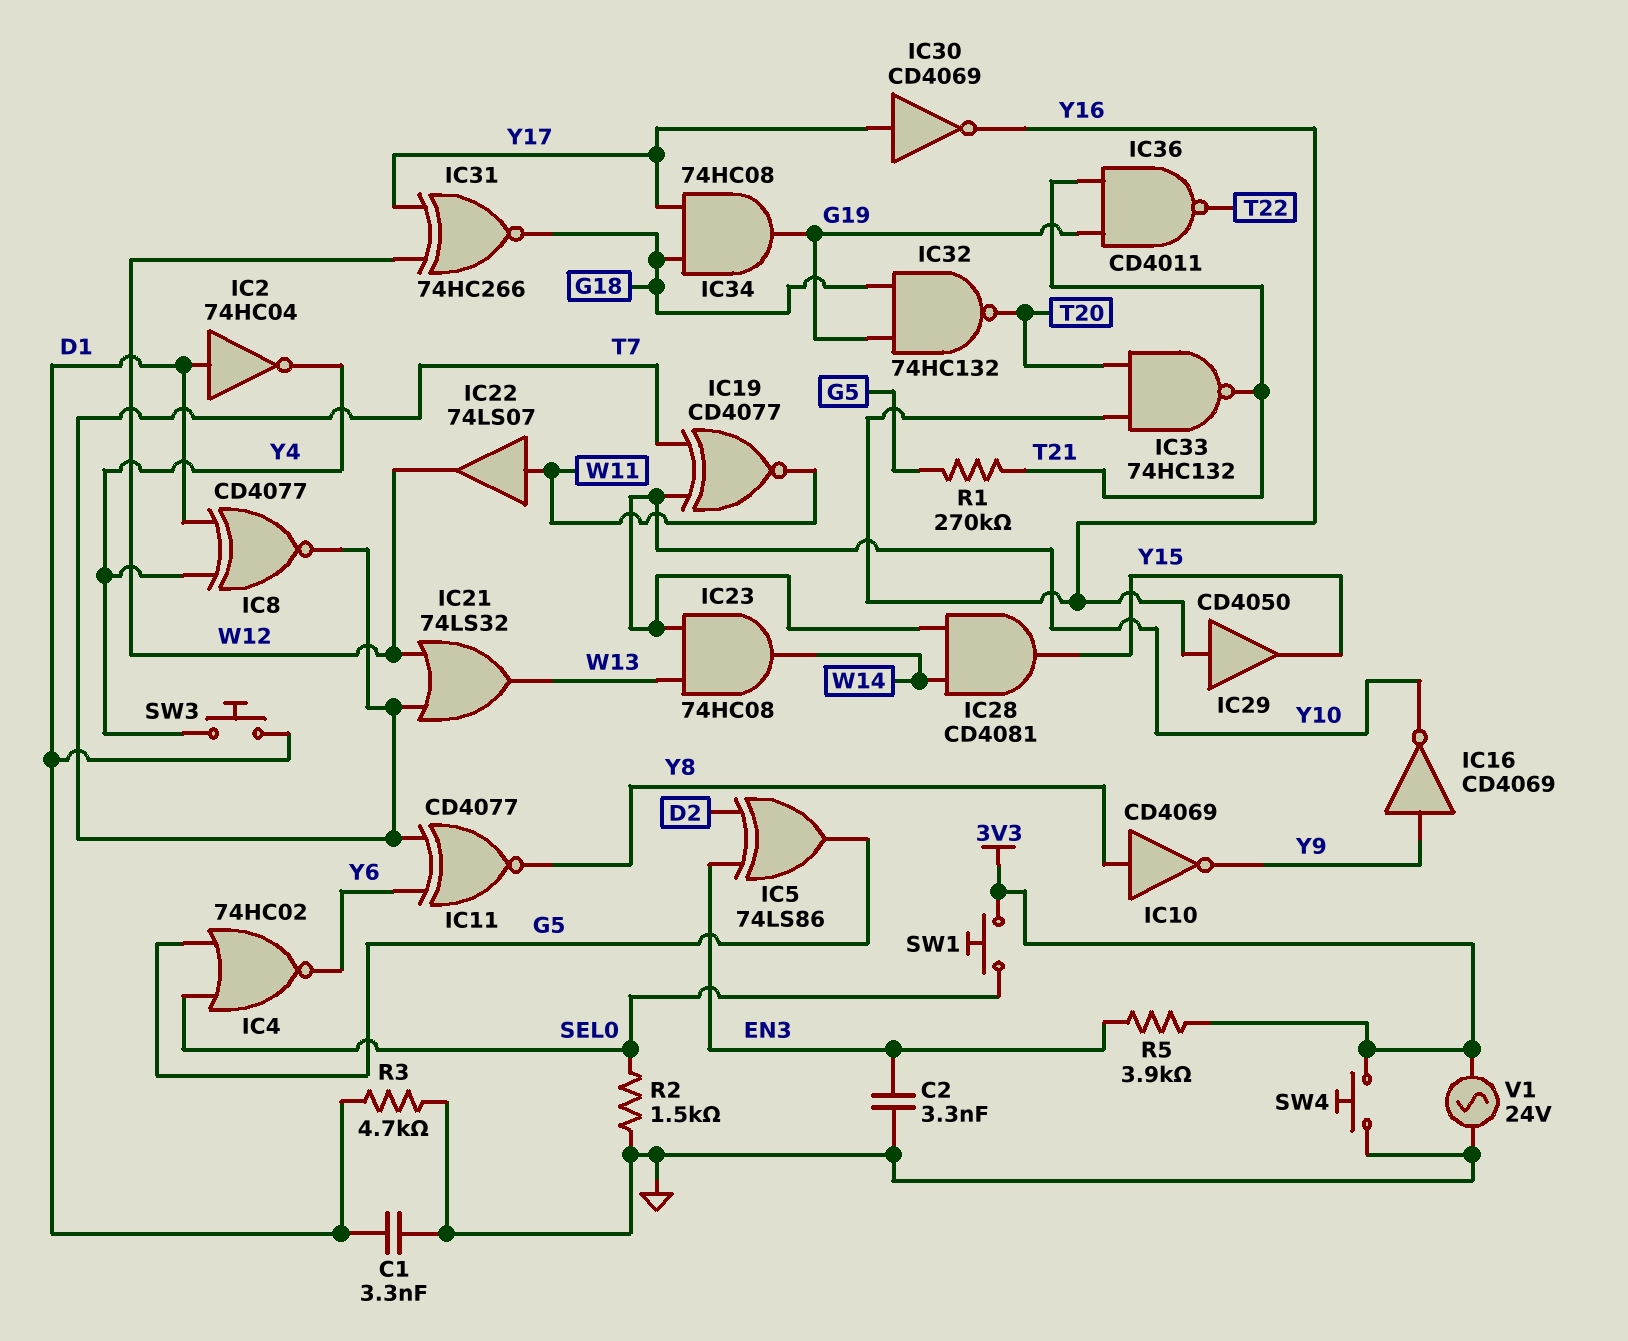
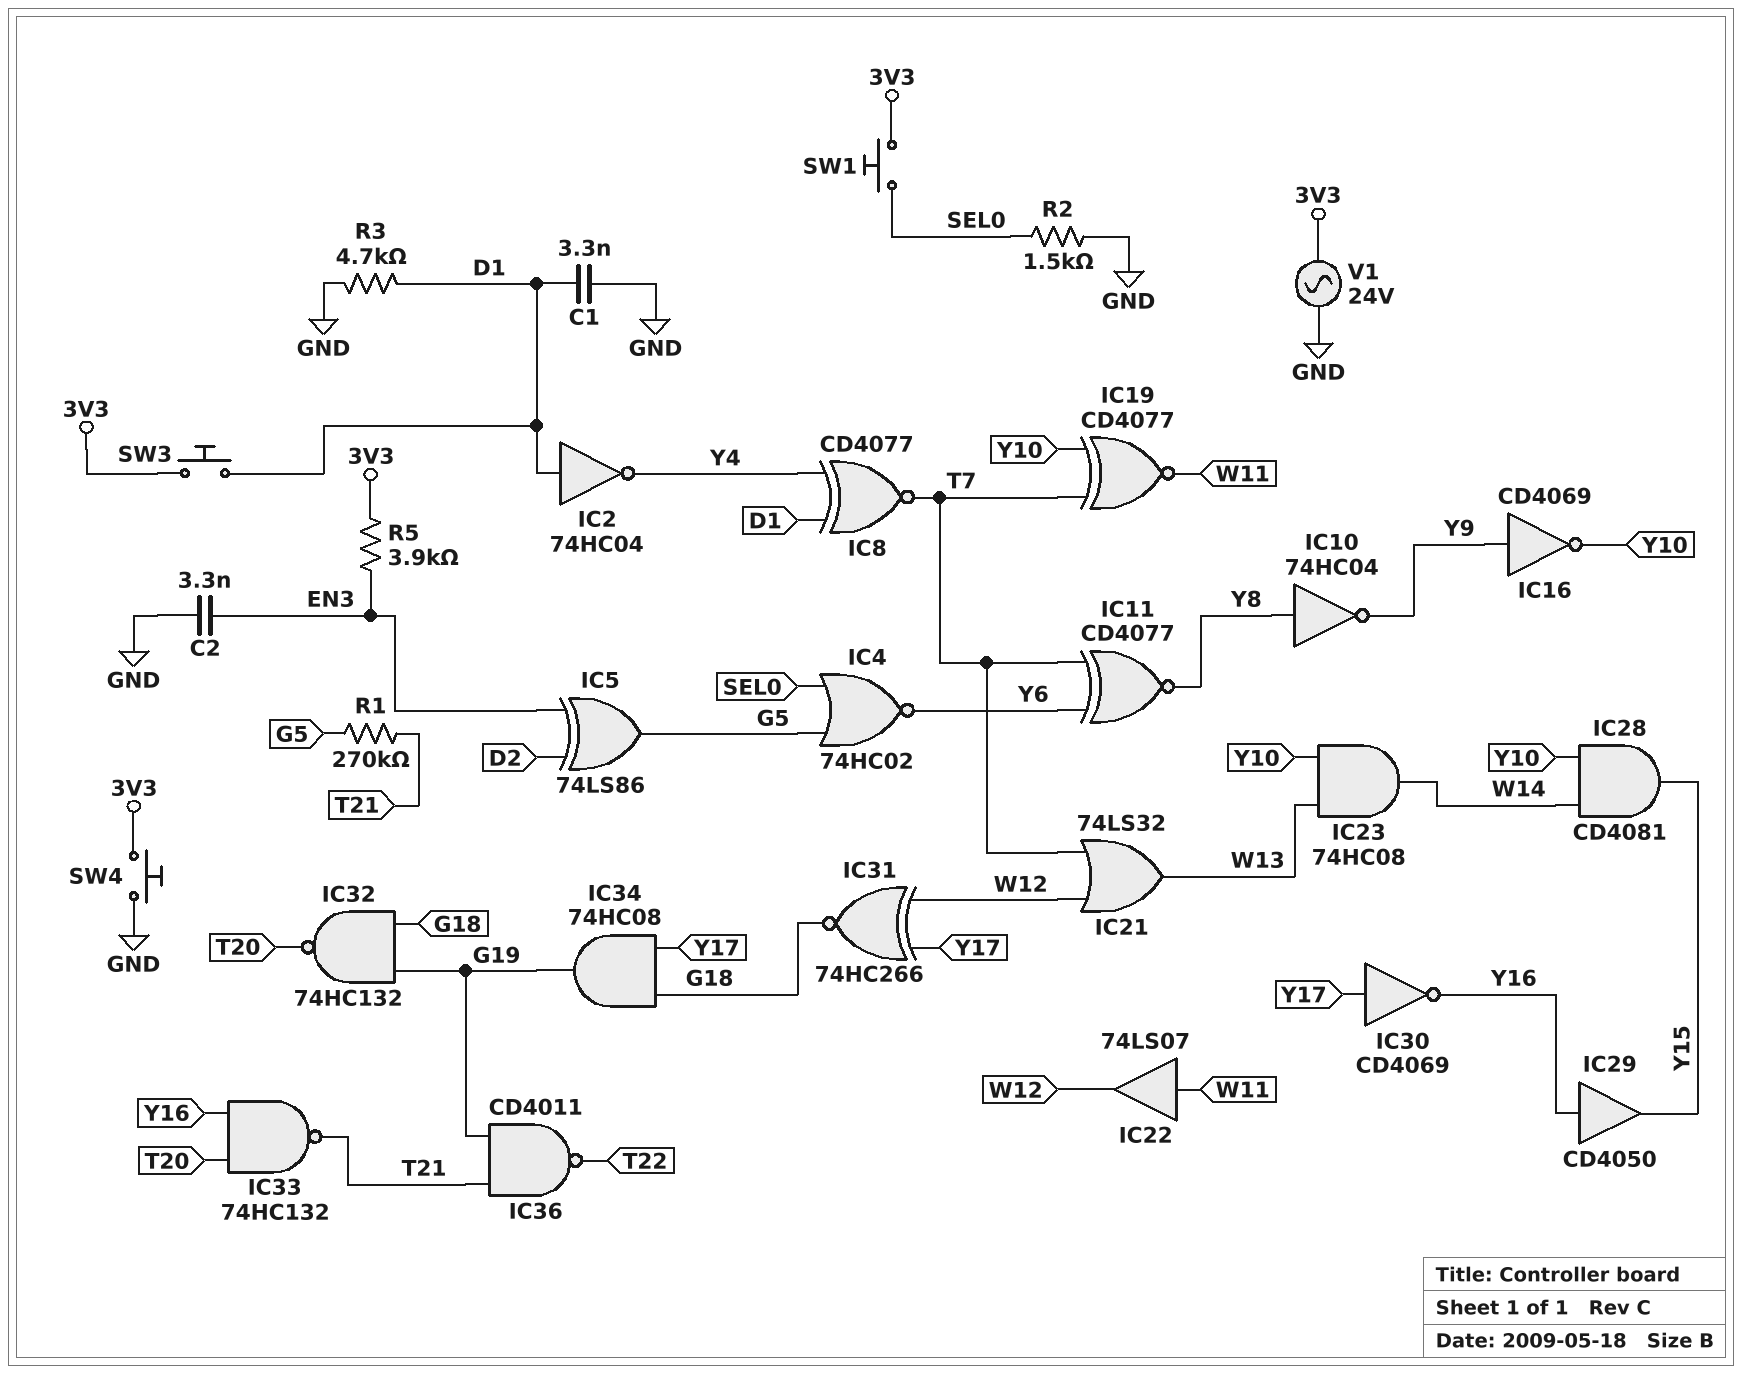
IC10: NOT CD4069 (in Y8, out Y9) -> NOT 74HC04 (in Y8, out Y9)
SW3: button (D1, Y4) -> button (3V3, D1)

